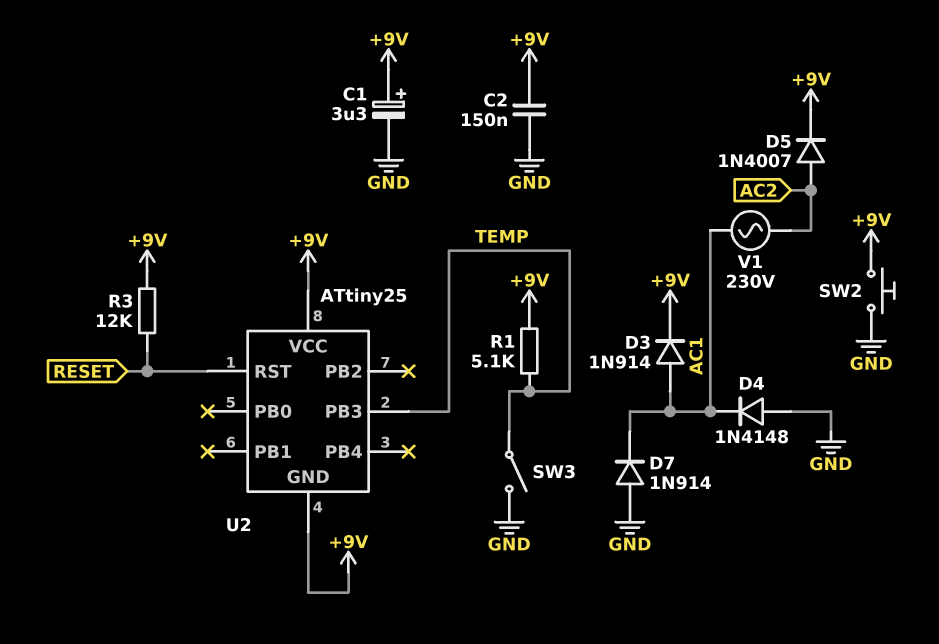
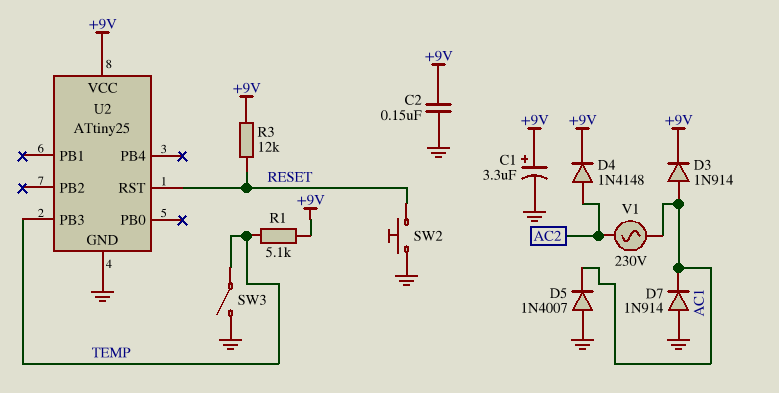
D4: diode 1N4148 (A GND, K AC1) -> diode 1N4148 (A AC2, K +9V)
D5: diode 1N4007 (A AC2, K +9V) -> diode 1N4007 (A GND, K AC1)
SW2: button (+9V, GND) -> button (GND, RESET)
U2 pin GND: +9V -> GND

